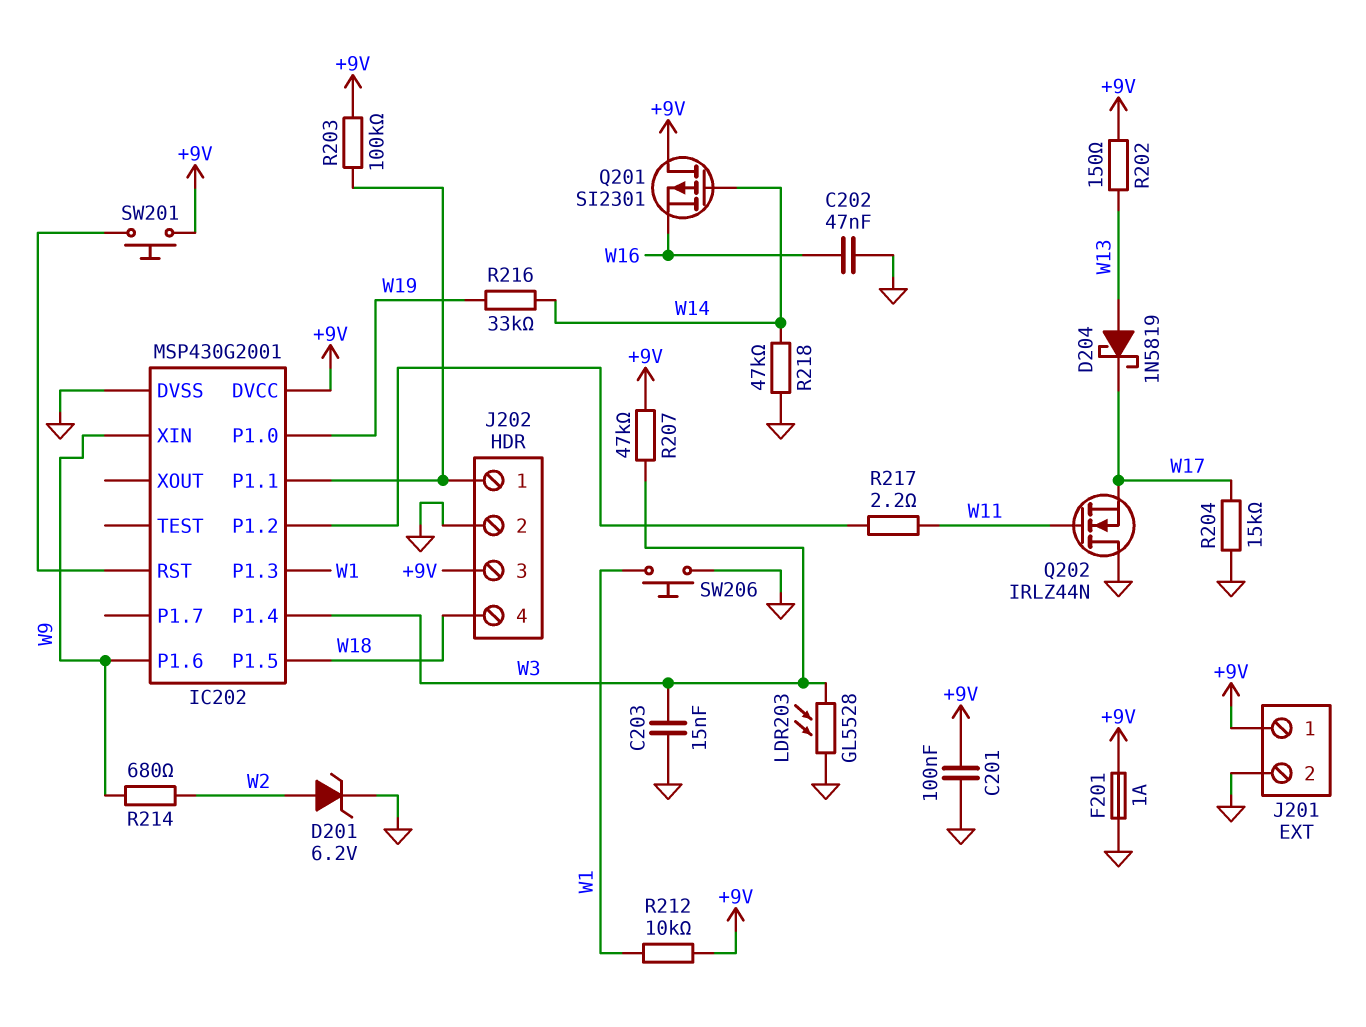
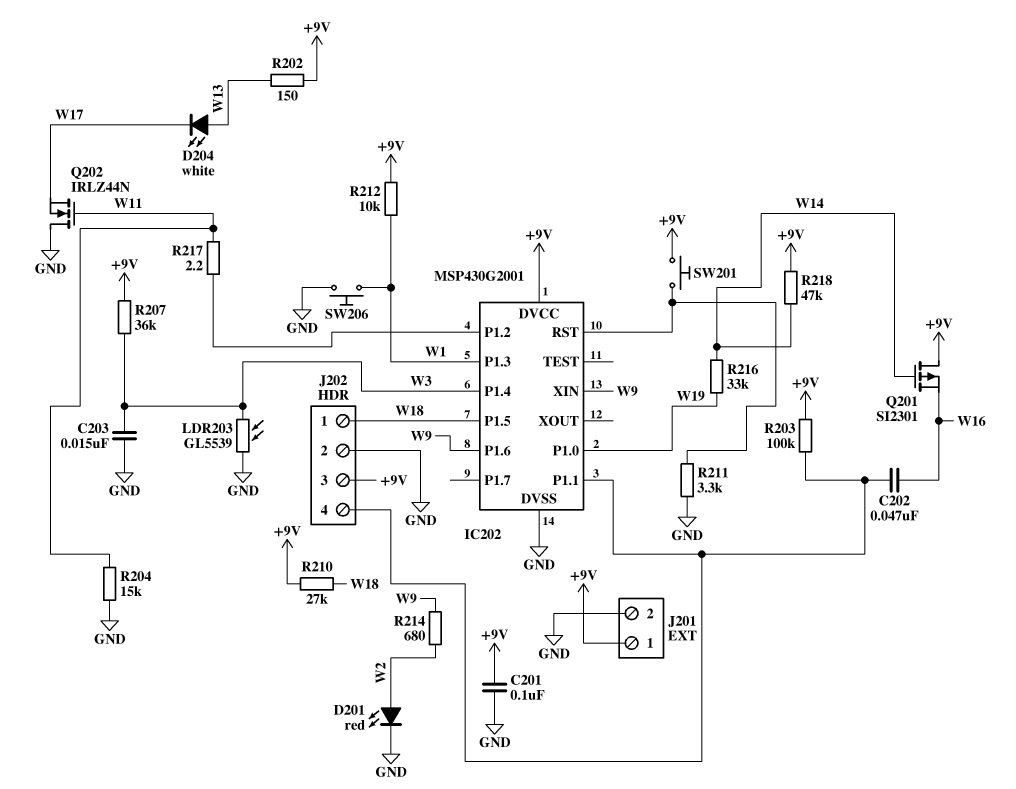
C202: 47nF (GND, W16) -> 47nF (IC202/P1.1, W16)
D201: zener 6.2V (A W2, K GND) -> LED red (A W2, K GND)
D204: schottky 1N5819 (A W13, K W17) -> LED white (A W13, K W17)
F201: 1A (+9V, GND) -> none
J202 pin 1: IC202/P1.1 -> W18
J202 pin 4: W18 -> IC202/P1.1
LDR203: GL5528 (GND, W3) -> GL5539 (GND, W3)
R204: 15k (GND, W17) -> 15k (GND, W11)
R207: 47k (+9V, W3) -> 36k (+9V, W3)
R210: none -> 27k (+9V, W18)
R211: none -> 3.3k (GND, IC202/RST)
R218: 47k (GND, W14) -> 47k (+9V, W14)

